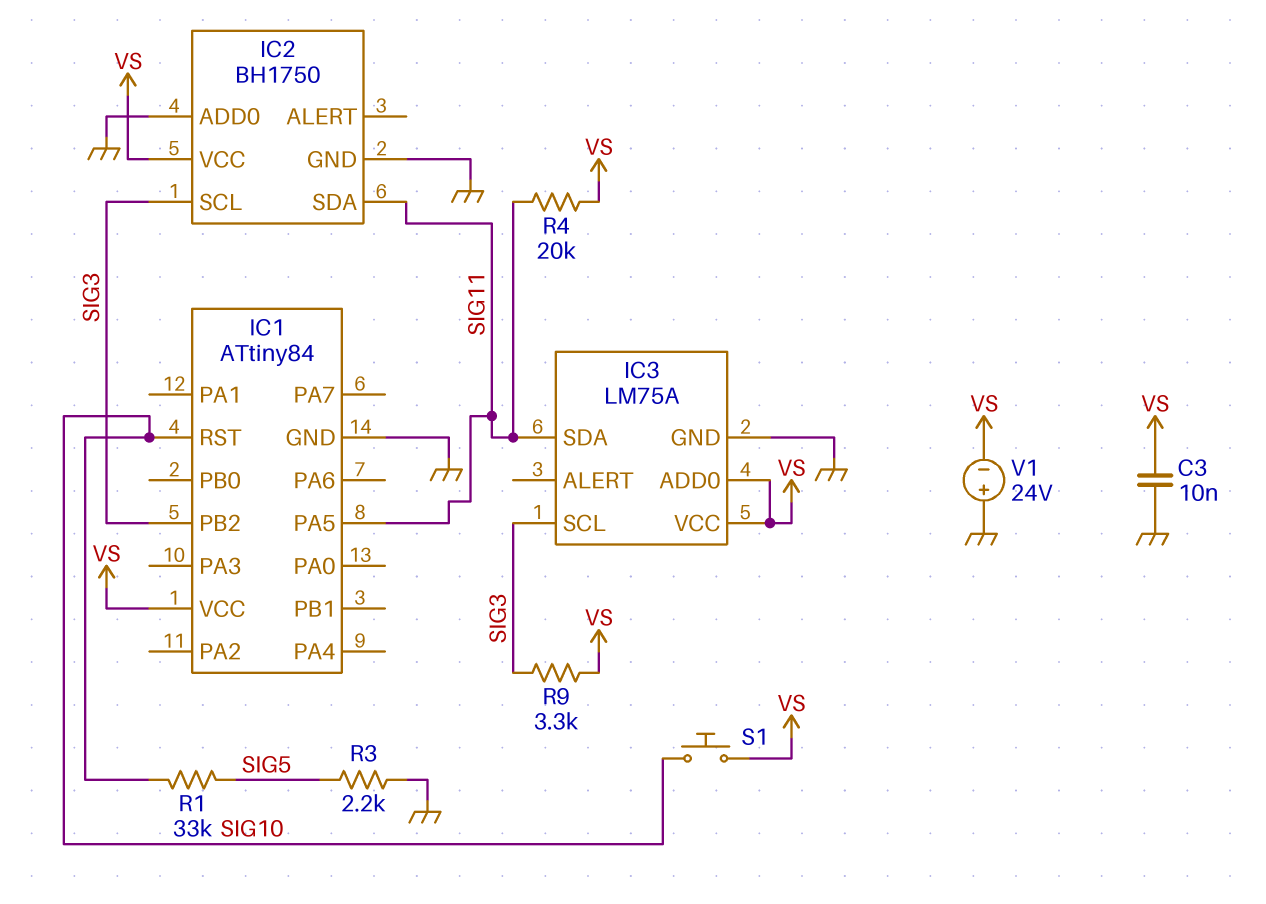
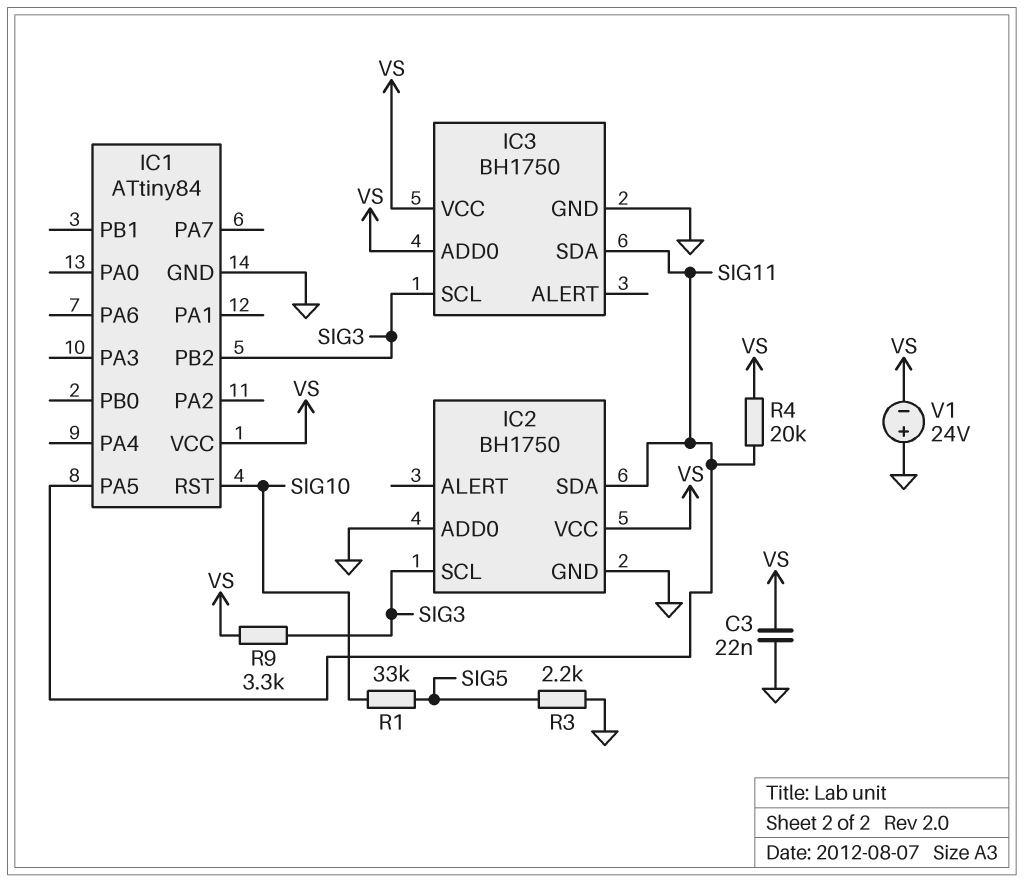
C3: 10nF (GND, VS) -> 22nF (GND, VS)
IC3: LM75A -> BH1750
S1: button (SIG10, VS) -> none

